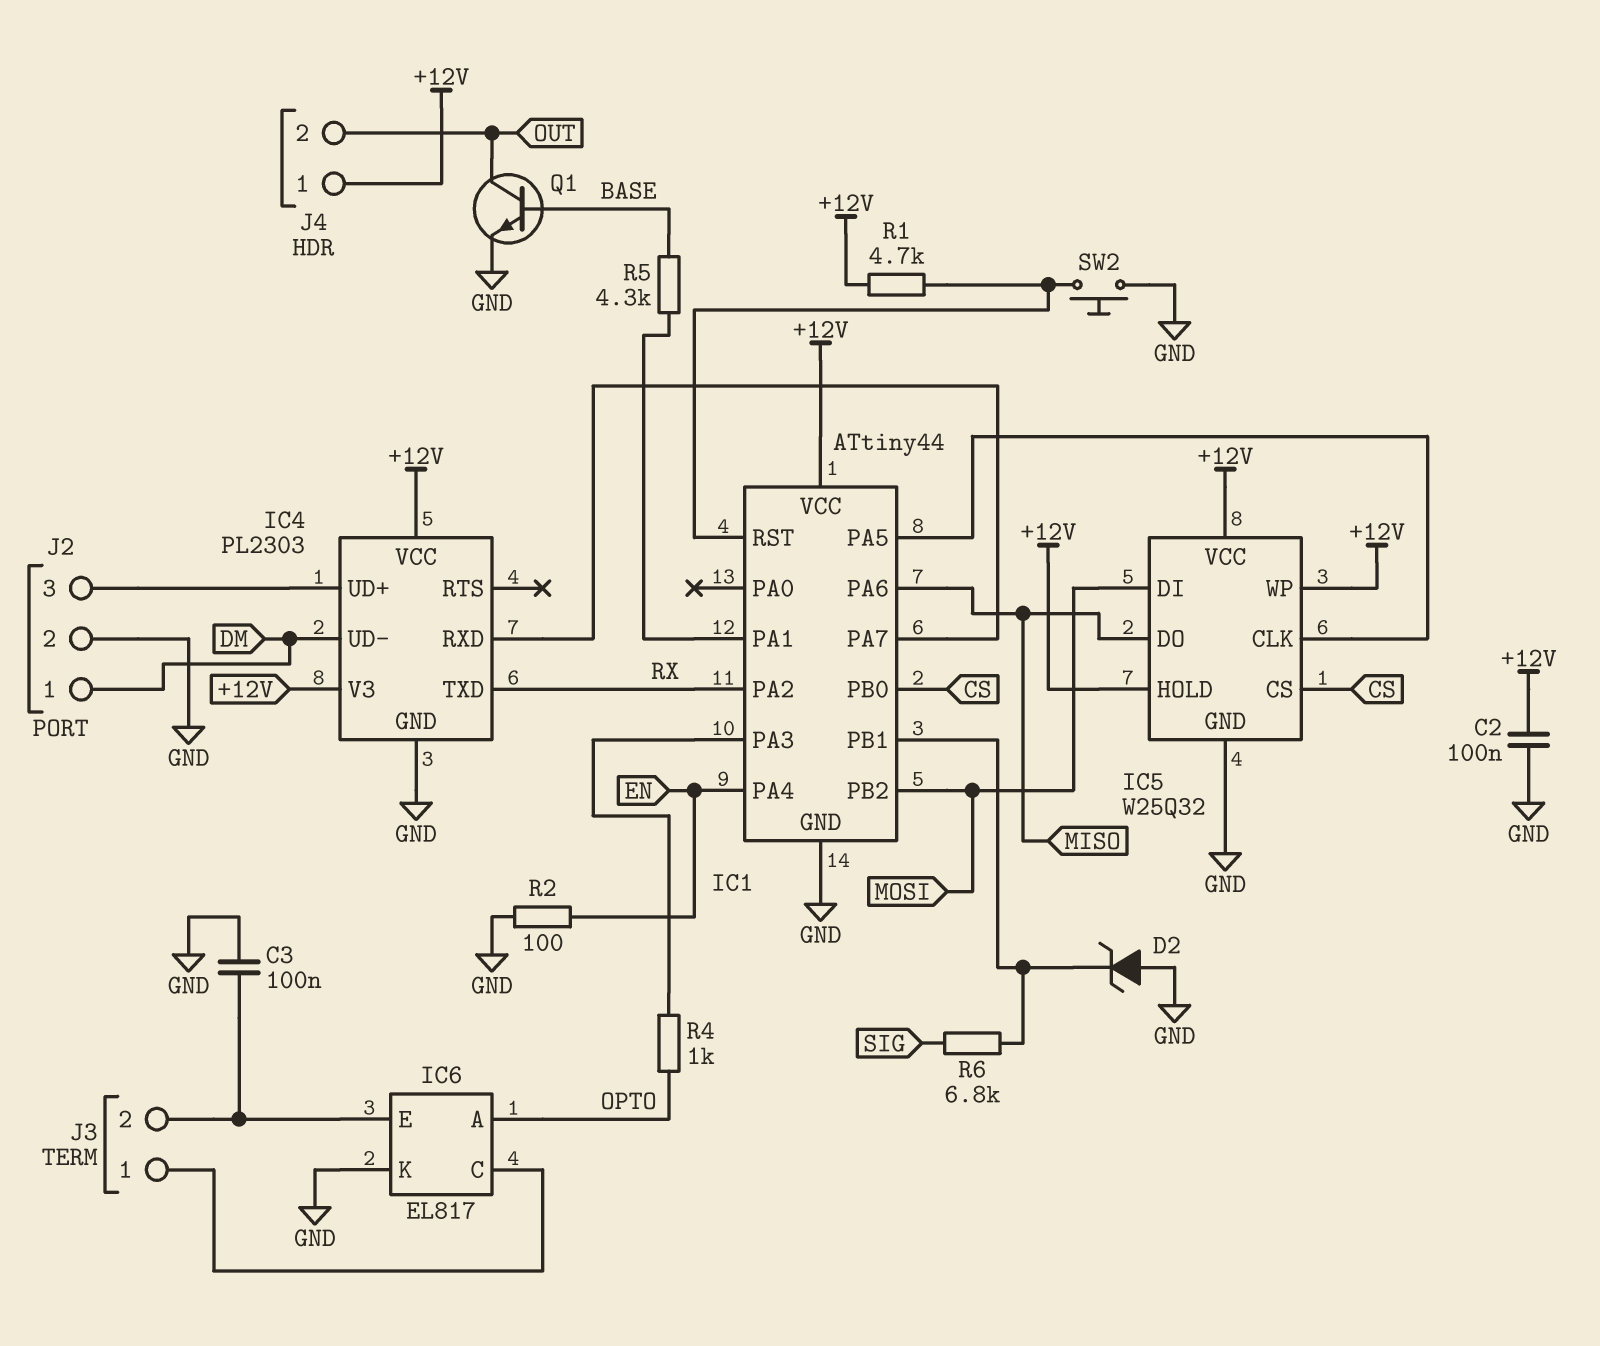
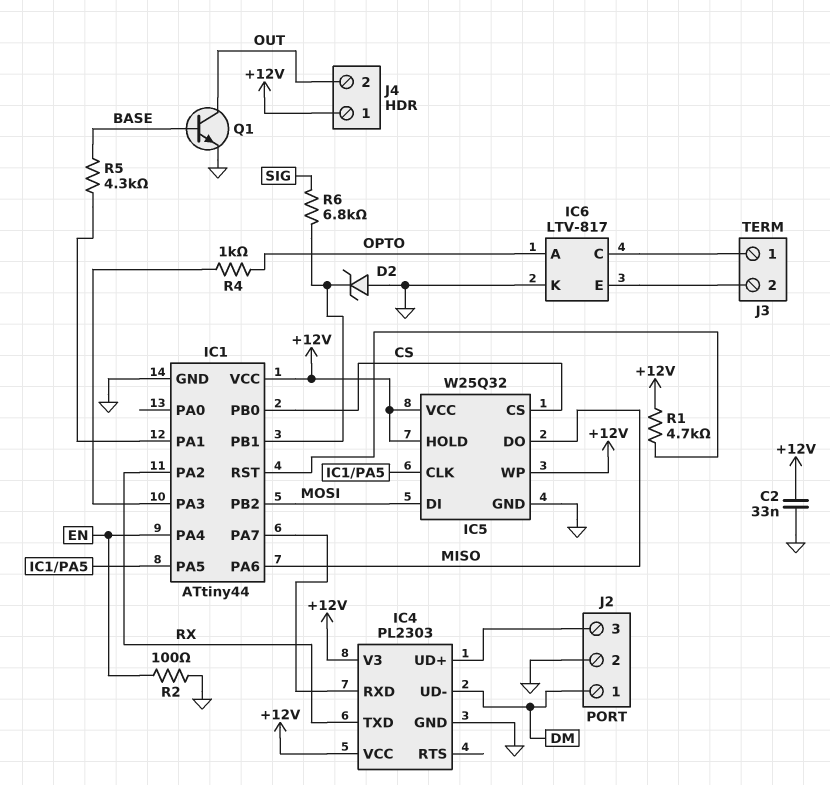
C2: 100nF (+12V, GND) -> 33nF (+12V, GND)
C3: 100nF (GND, IC6/E) -> none
IC6: EL817 -> LTV-817
SW2: button (GND, IC1/RST) -> none

